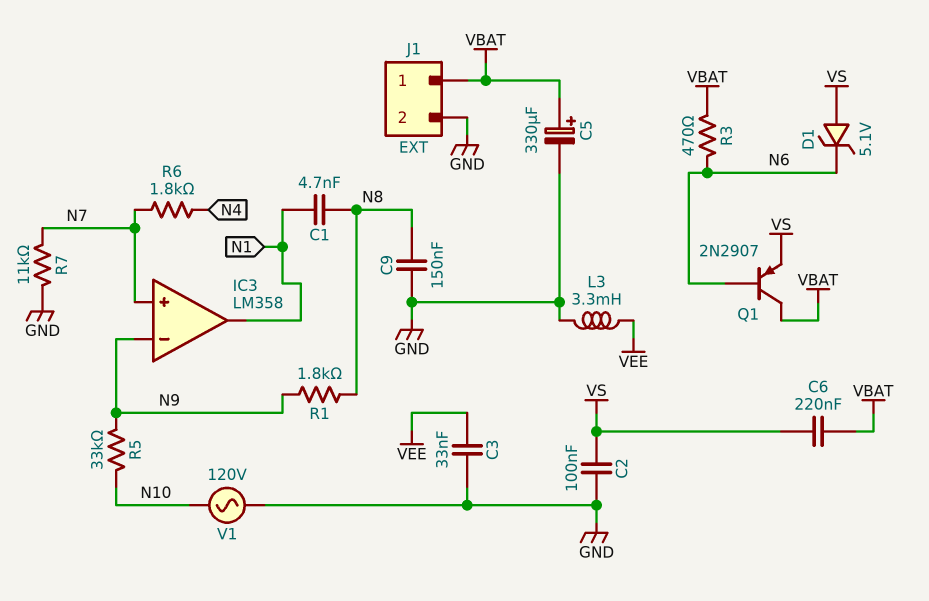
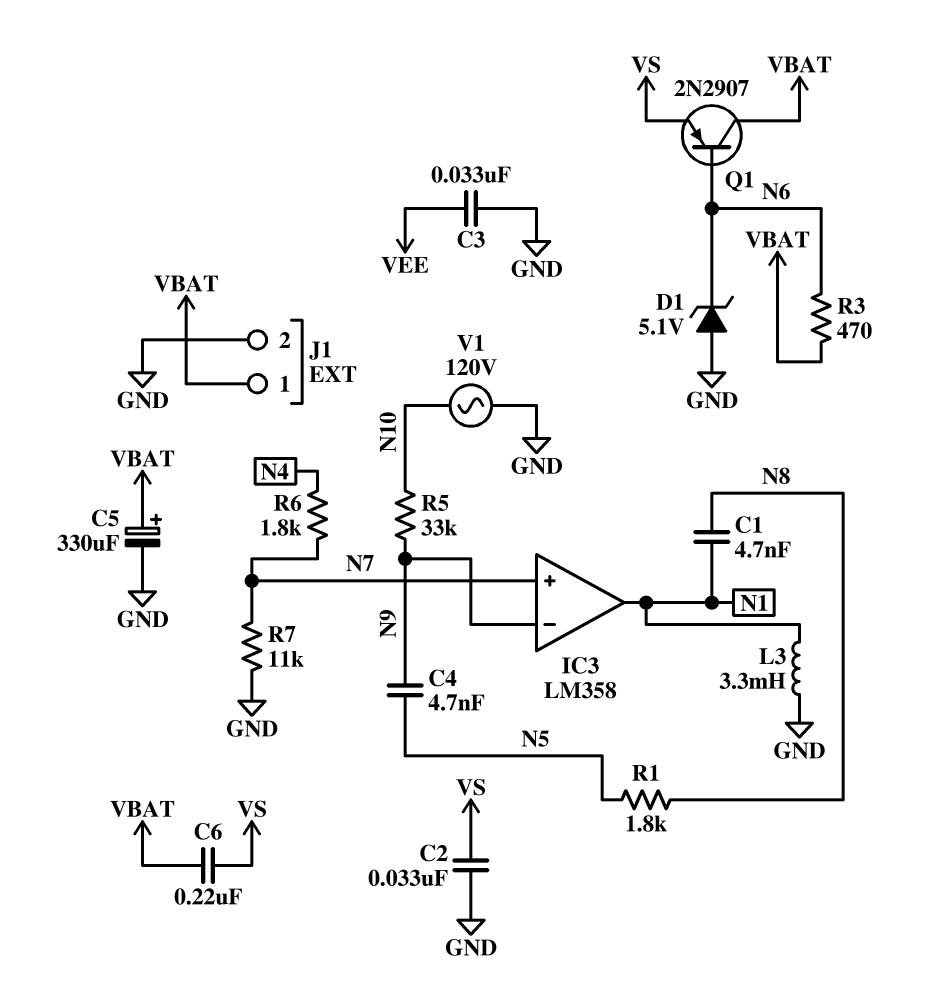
C2: 100nF (GND, VS) -> 33nF (GND, VS)
C4: none -> 4.7nF (N5, N9)
C9: 150nF (GND, N8) -> none
D1: zener 5.1V (A VS, K N6) -> zener 5.1V (A GND, K N6)
L3: 3.3mH (GND, VEE) -> 3.3mH (GND, N1)
R1: 1.8k (N8, N9) -> 1.8k (N5, N8)

